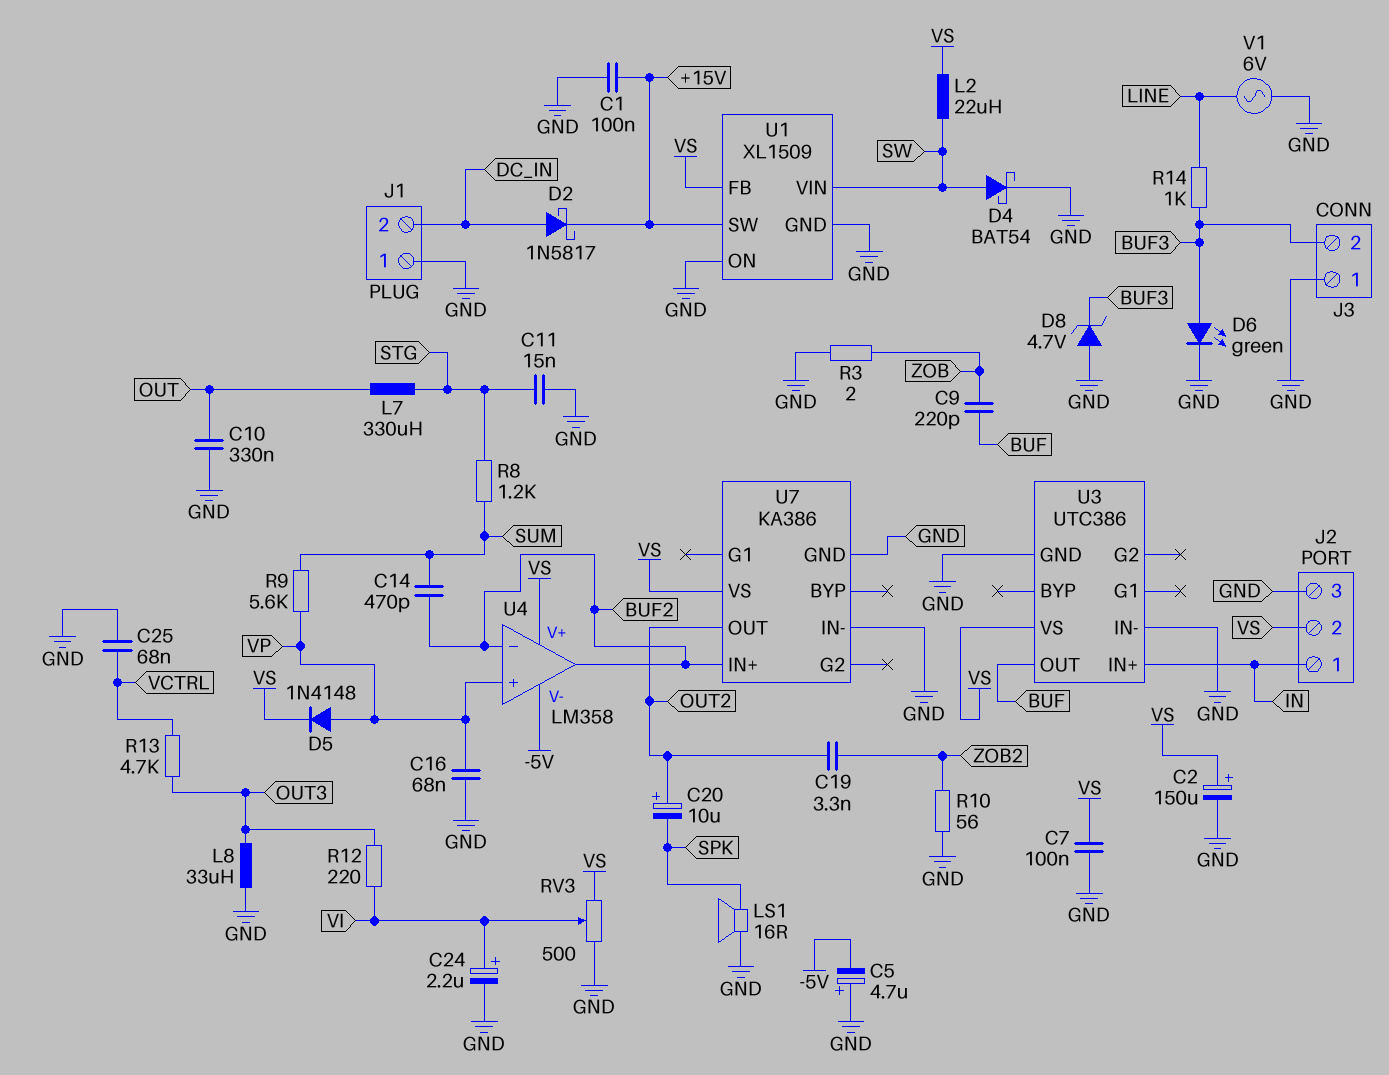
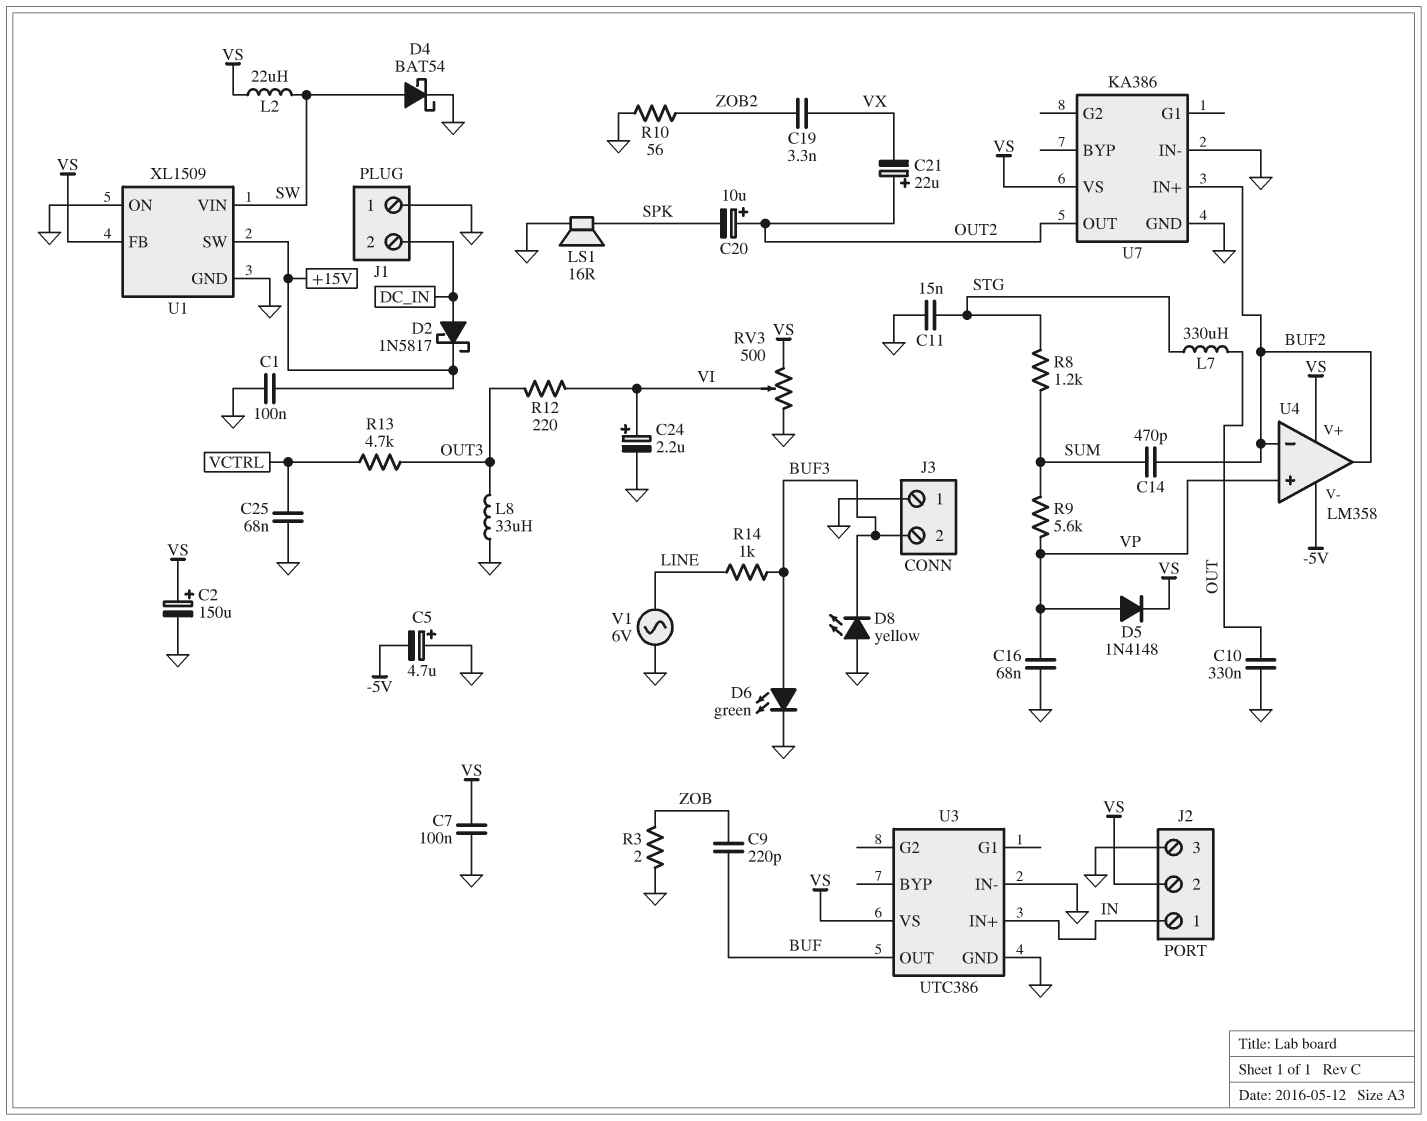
C19: 3.3nF (OUT2, ZOB2) -> 3.3nF (VX, ZOB2)
C21: none -> 22uF (plus OUT2, minus VX)
D8: zener 4.7V (A GND, K BUF3) -> LED yellow (A GND, K BUF3)

